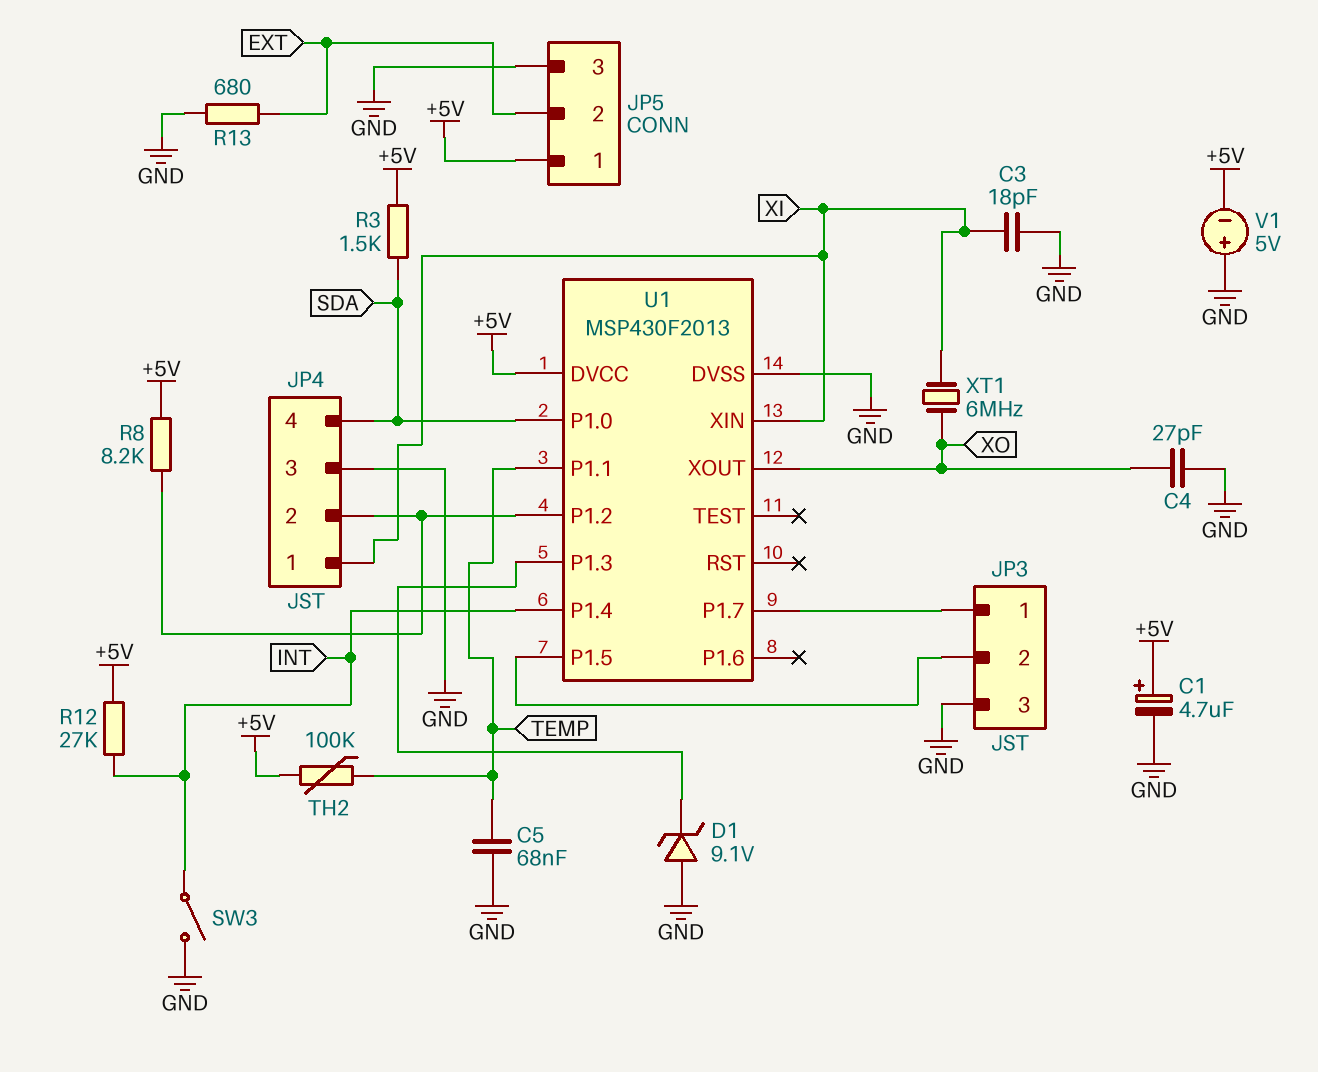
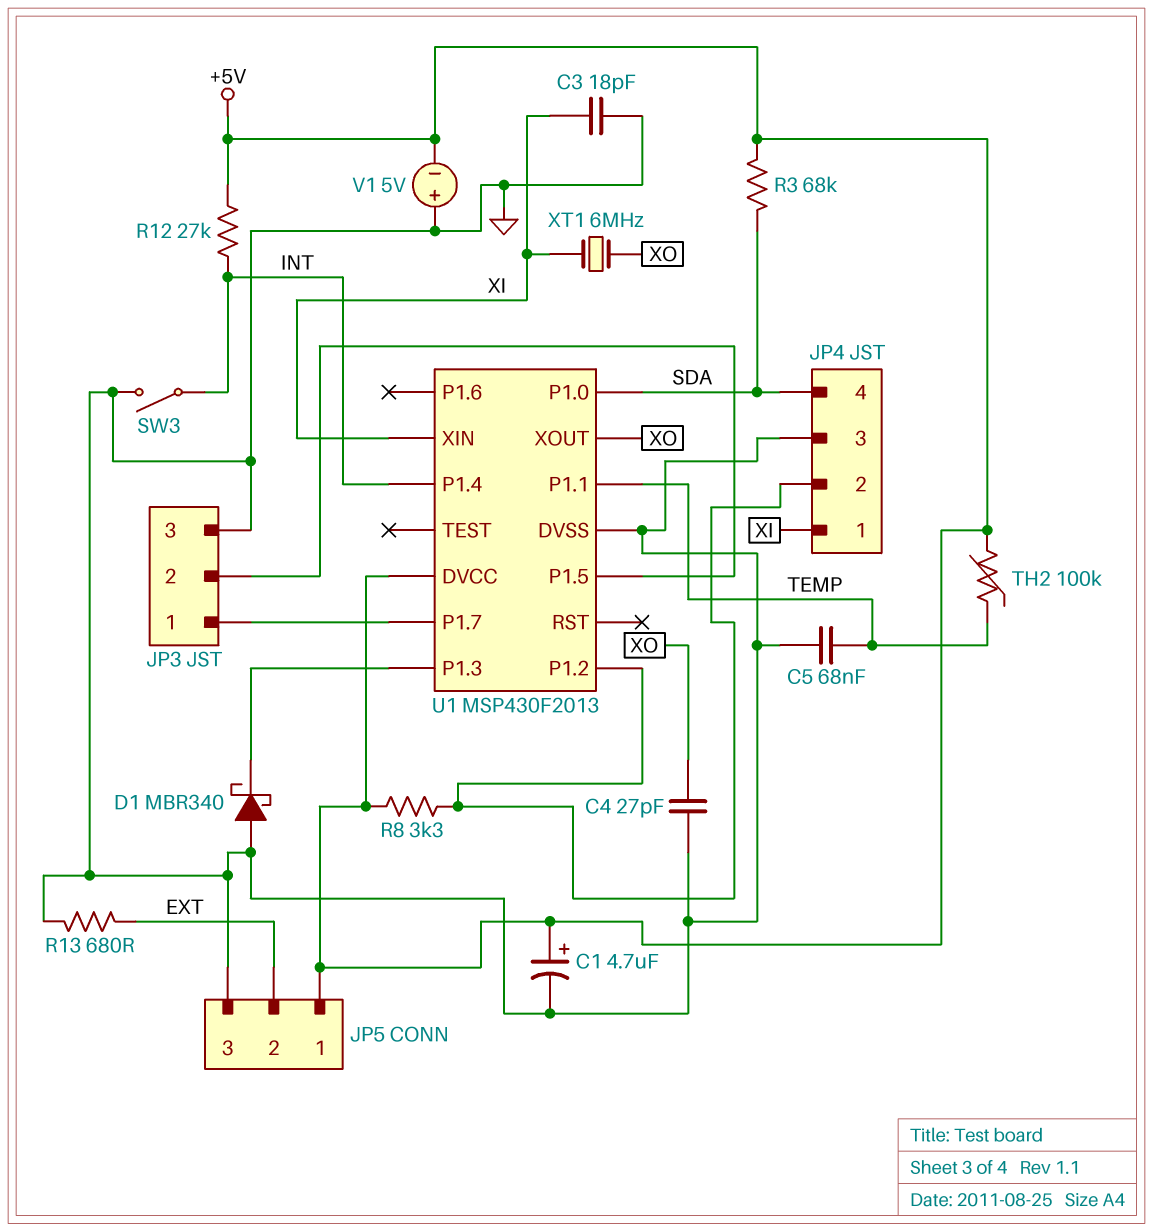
D1: zener 9.1V (A GND, K U1/P1.3) -> schottky MBR340 (A GND, K U1/P1.3)
R3: 1.5k (+5V, SDA) -> 68k (+5V, SDA)
R8: 8.2k (+5V, JP4/2) -> 3.3k (+5V, JP4/2)

